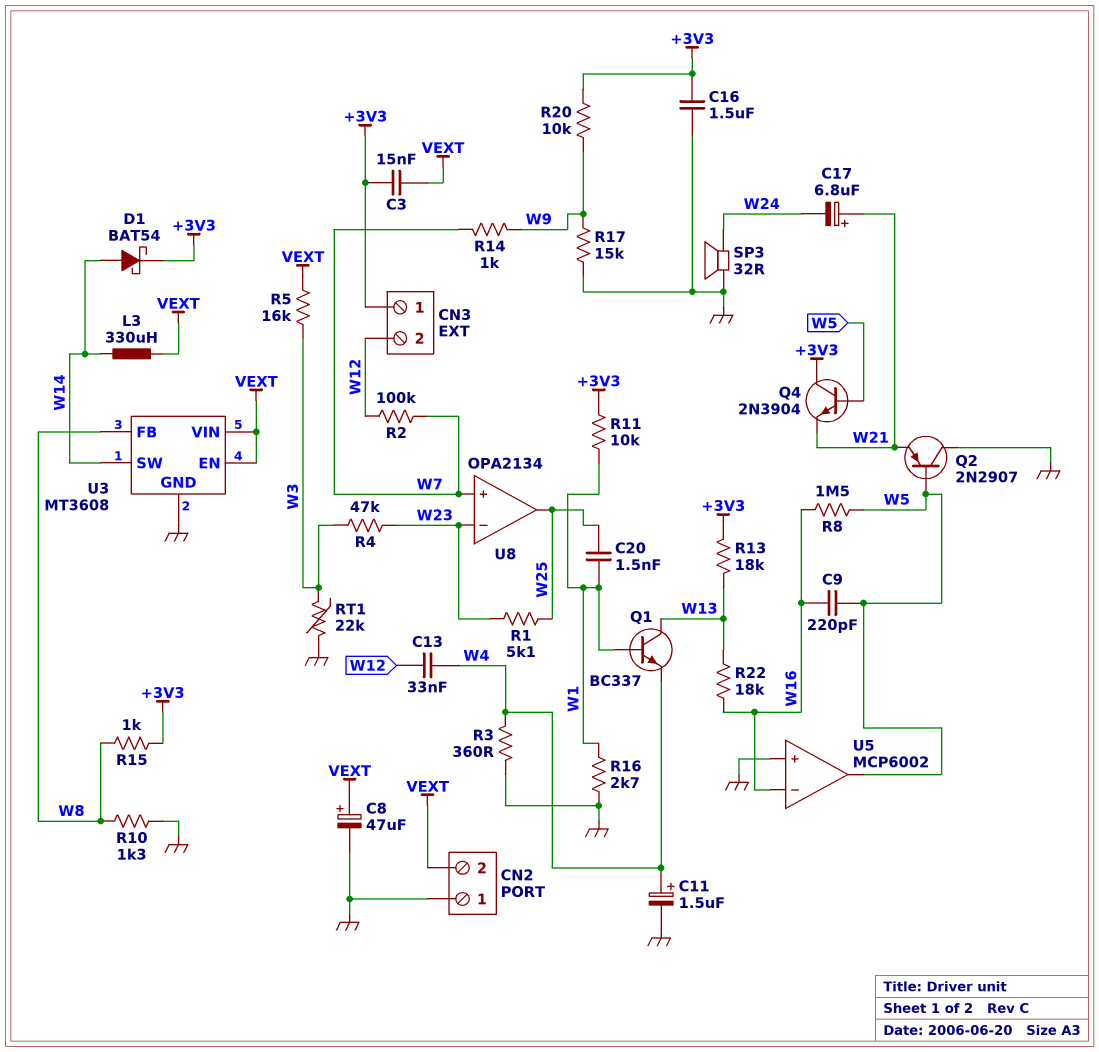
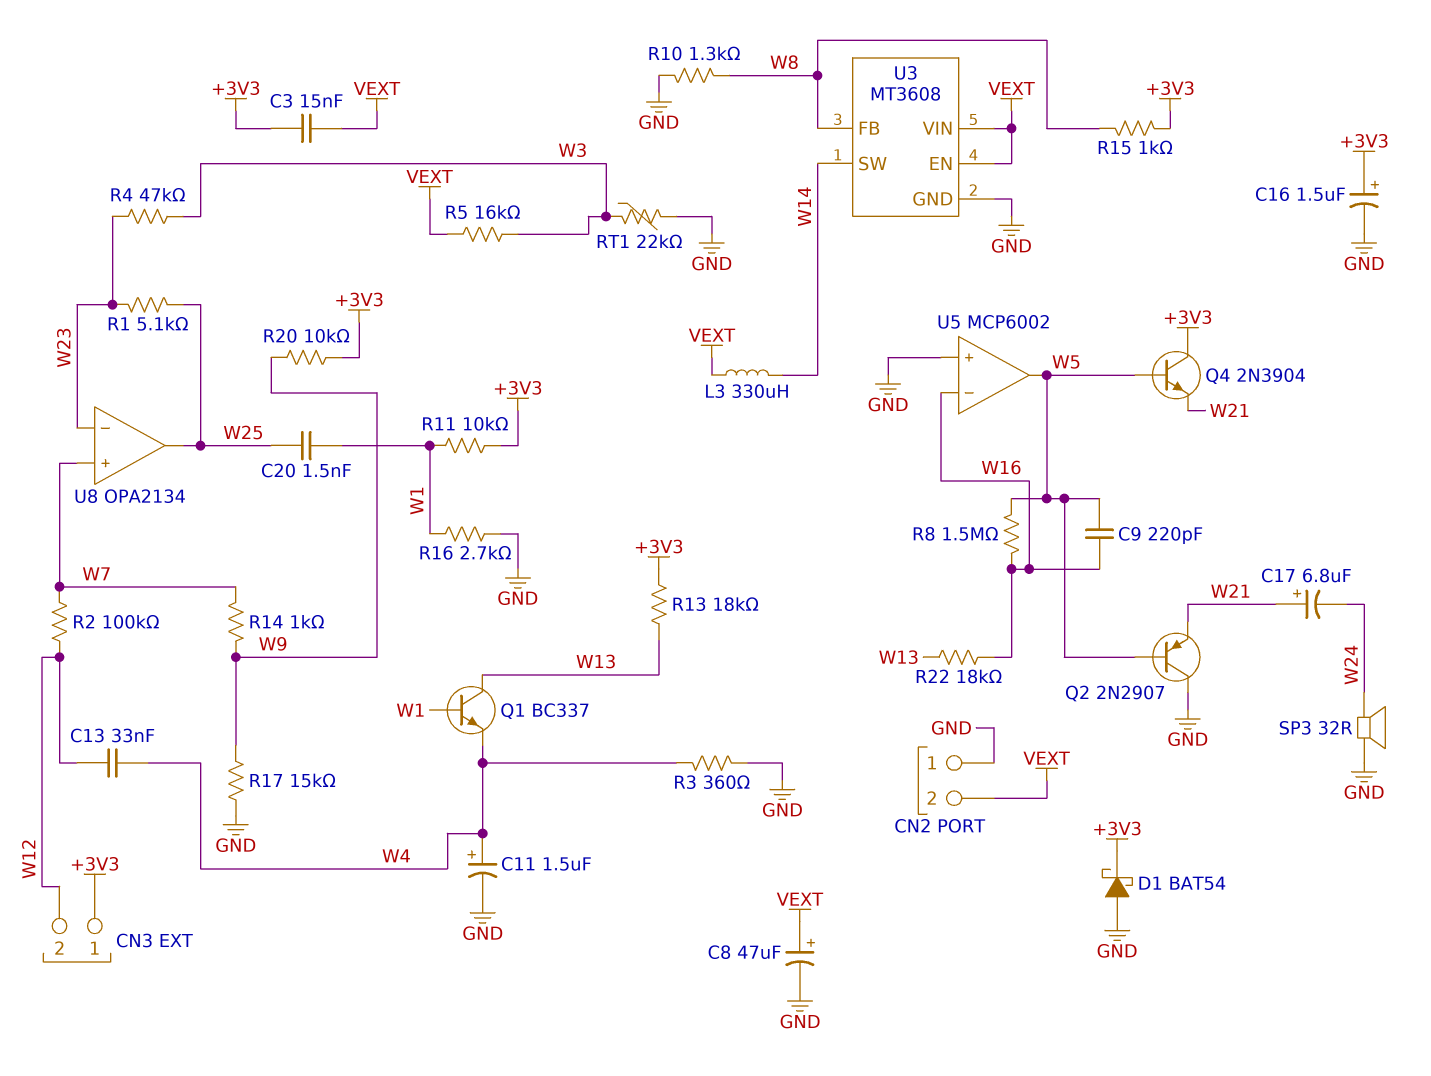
C16: 1.5uF (+3V3, GND) -> 1.5uF (plus +3V3, minus GND)
D1: schottky BAT54 (A W14, K +3V3) -> schottky BAT54 (A GND, K +3V3)

